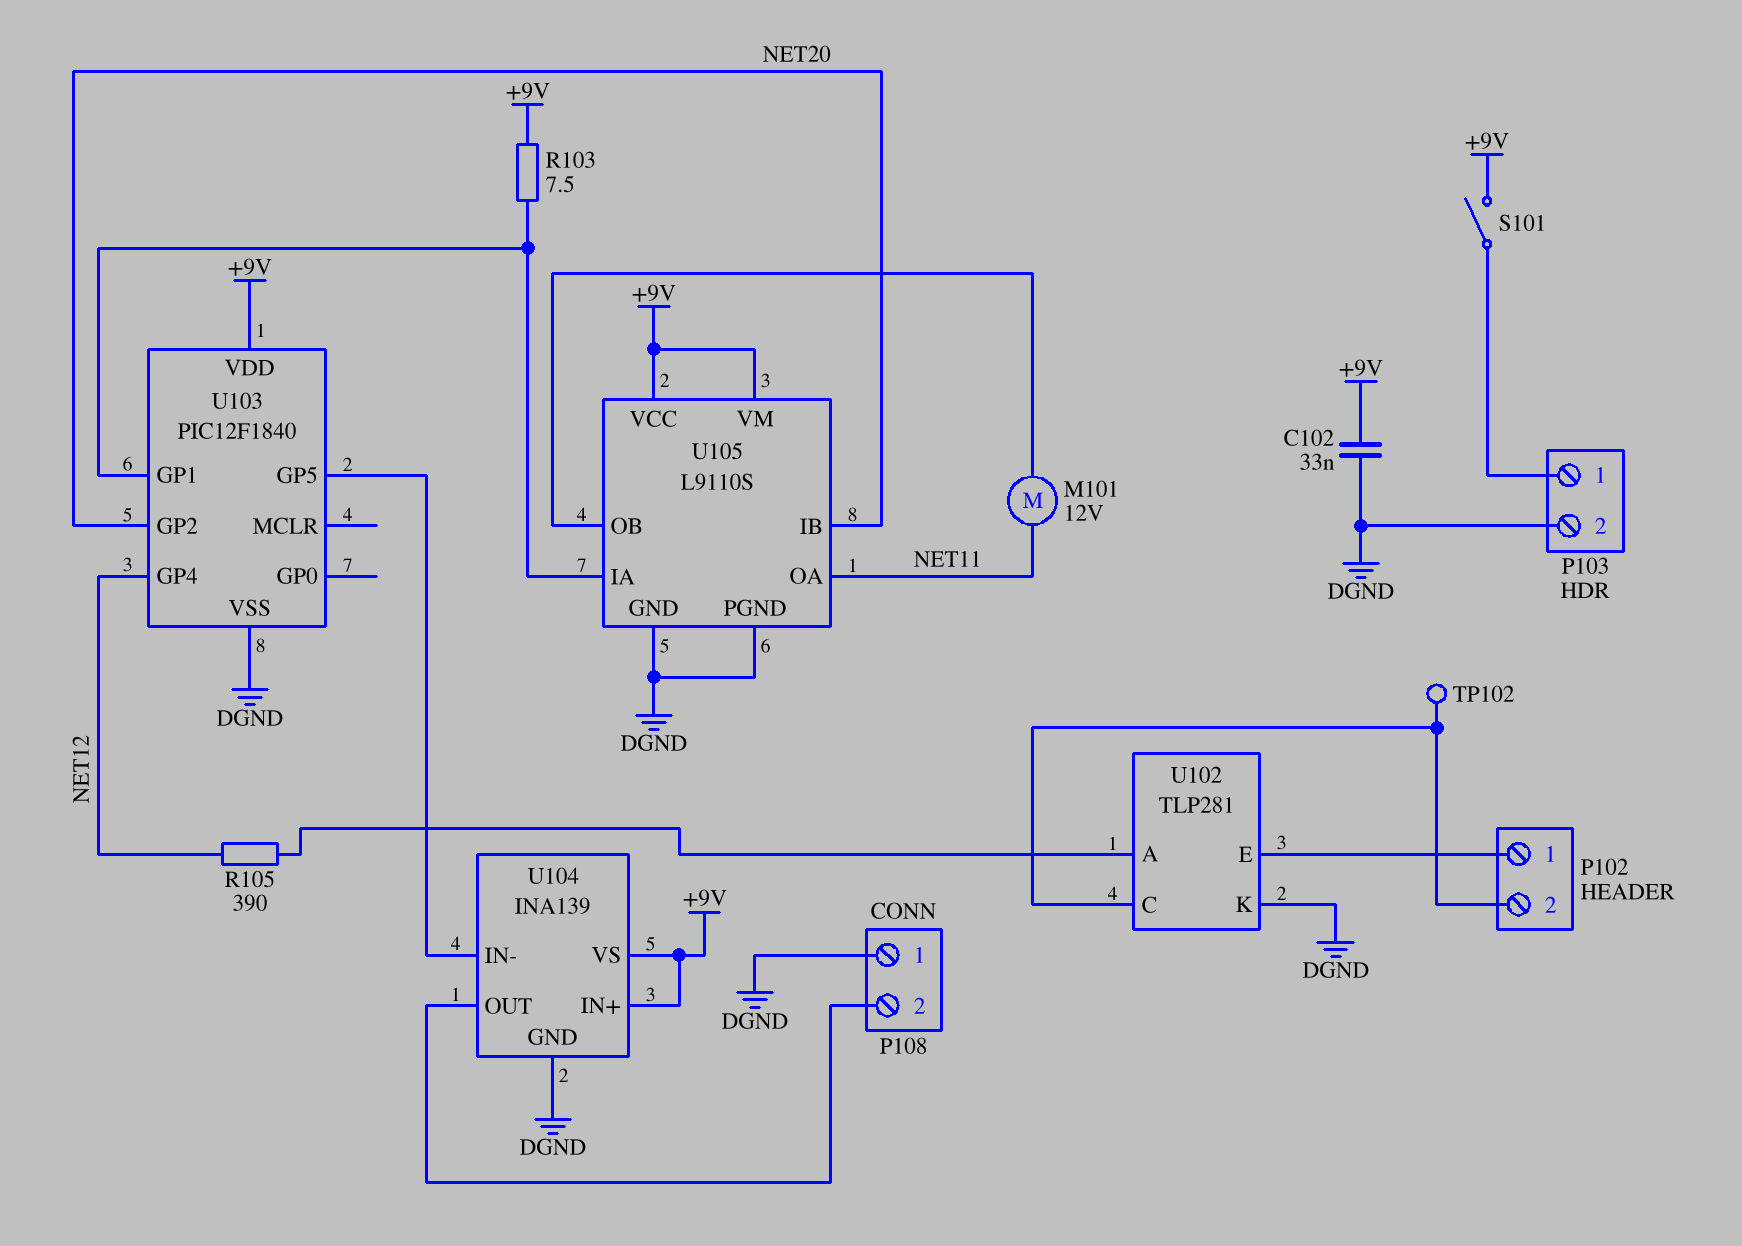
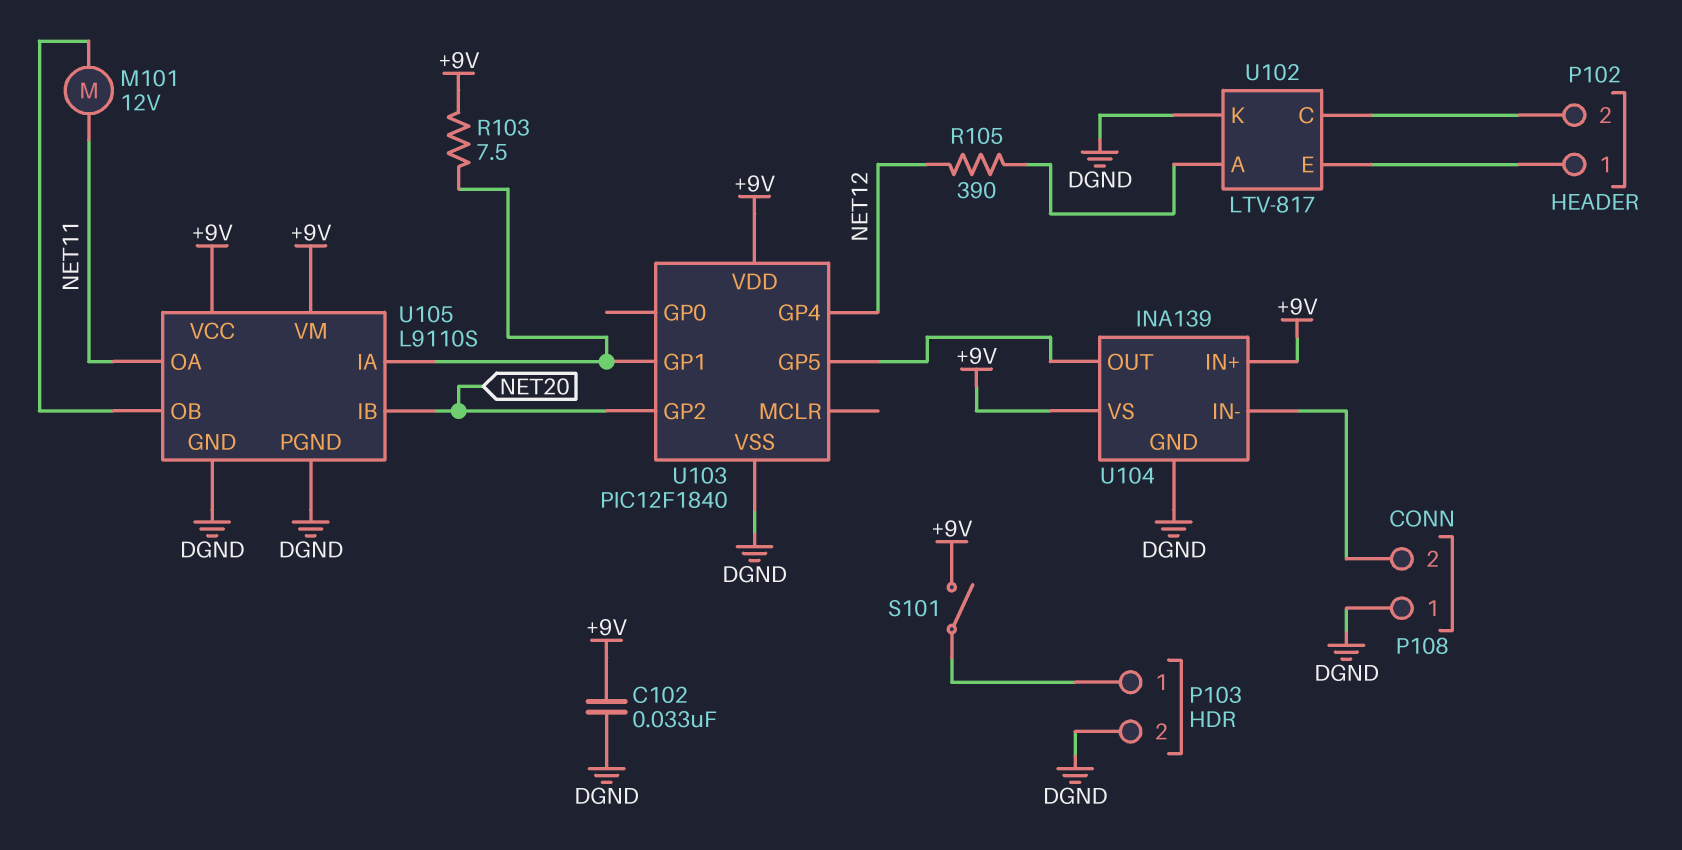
TP102: test point (P102/2) -> none
U102: TLP281 -> LTV-817
U104 pin IN-: U103/GP5 -> P108/2
U104 pin OUT: P108/2 -> U103/GP5

